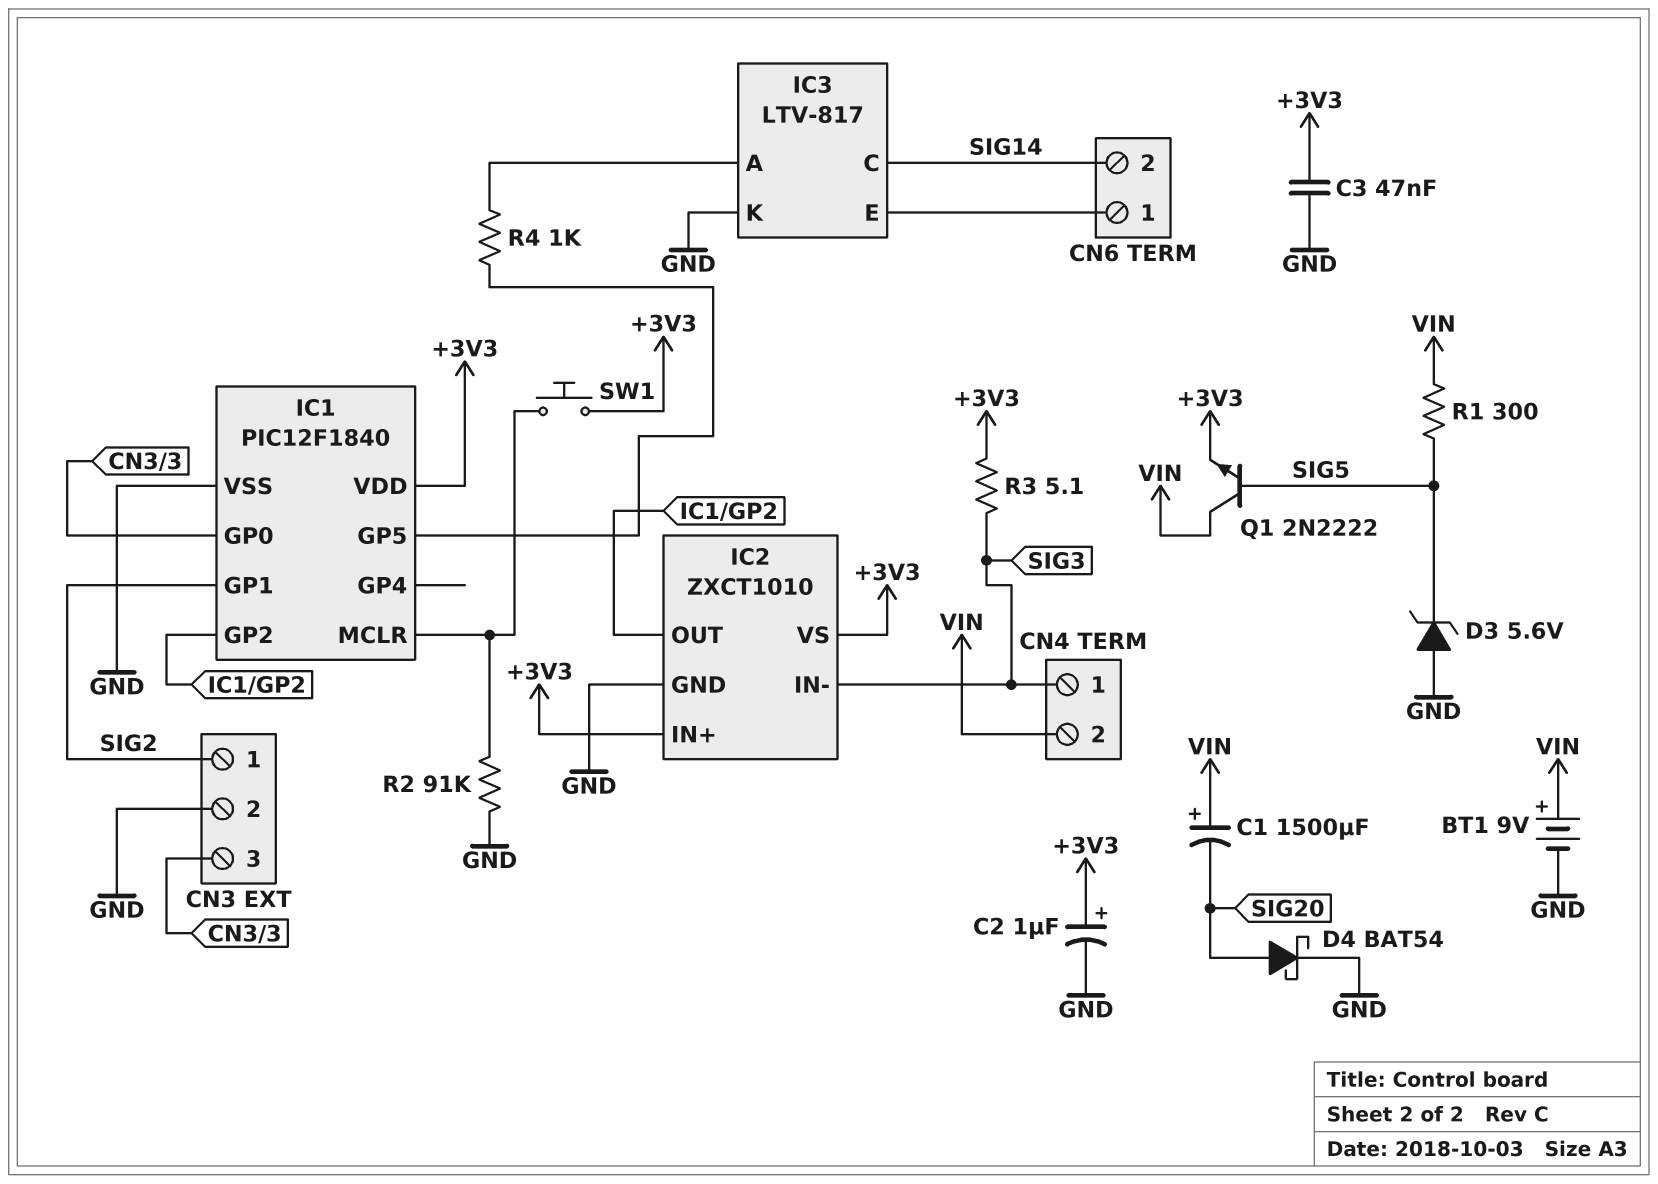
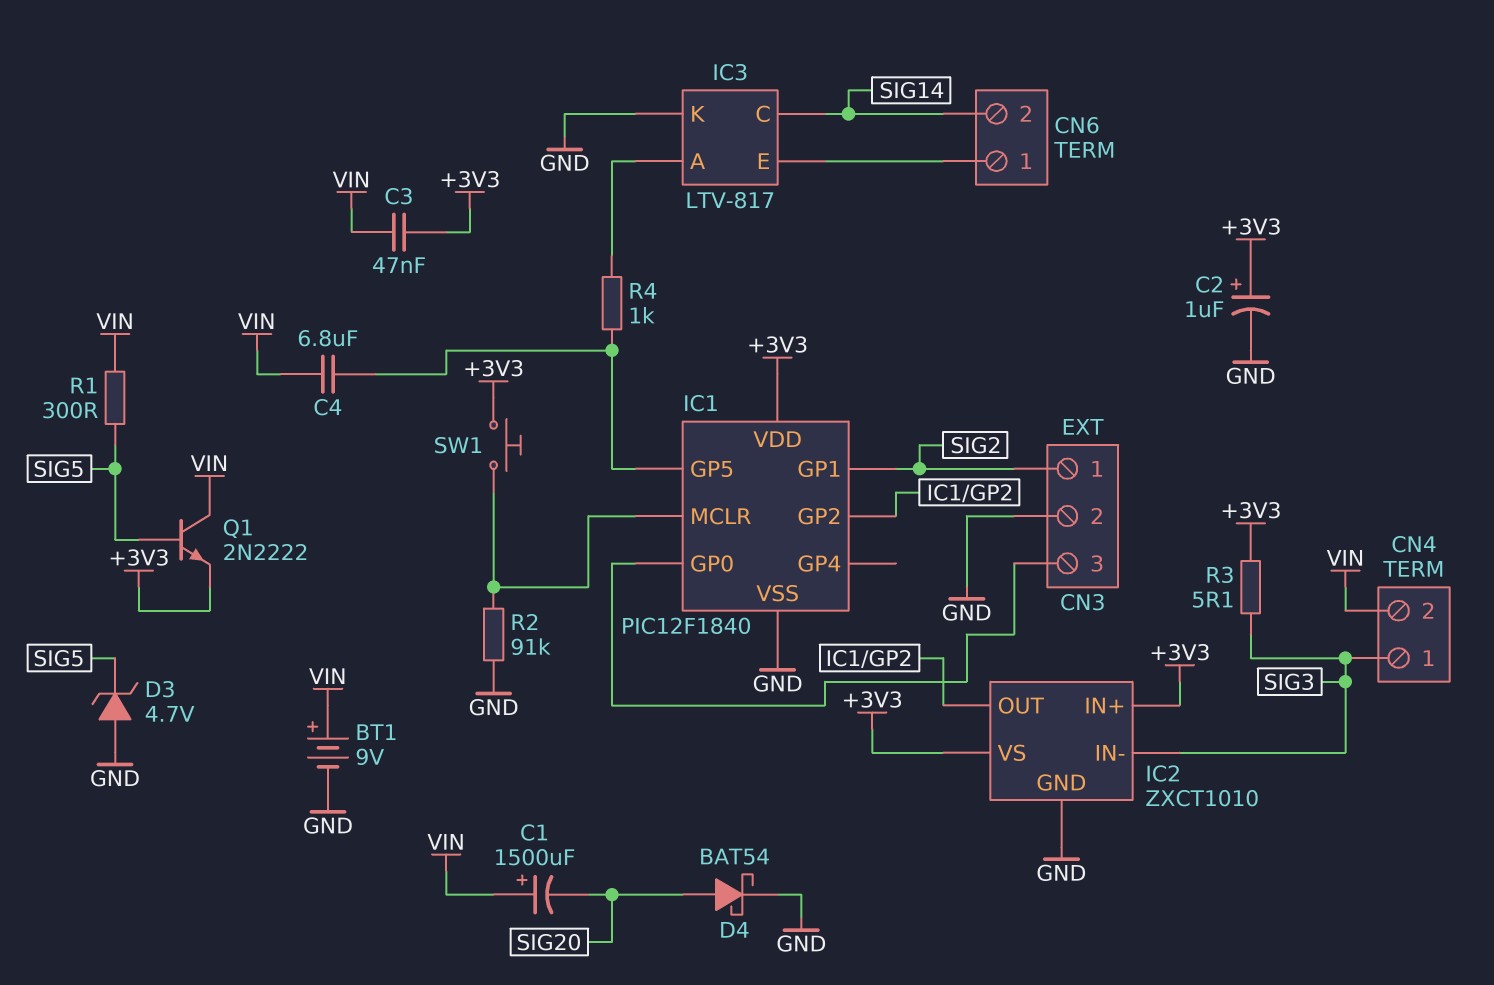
C3: 47nF (+3V3, GND) -> 47nF (+3V3, VIN)
C4: none -> 6.8uF (IC1/GP5, VIN)
D3: zener 5.6V (A GND, K SIG5) -> zener 4.7V (A GND, K SIG5)

